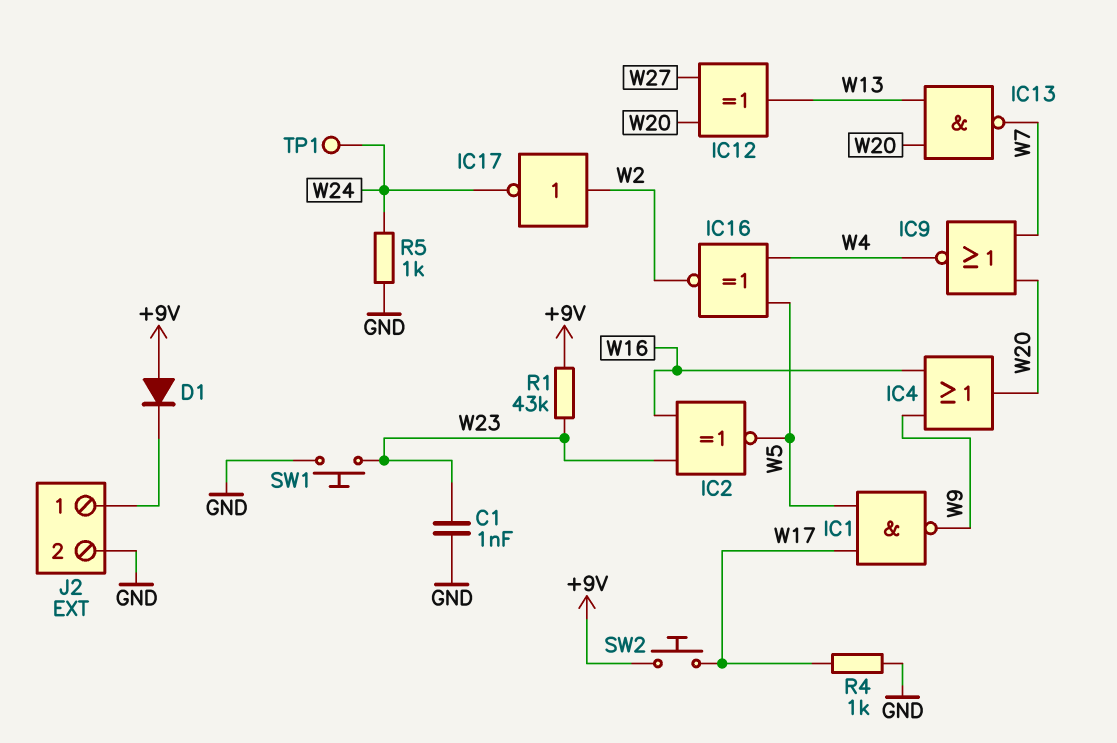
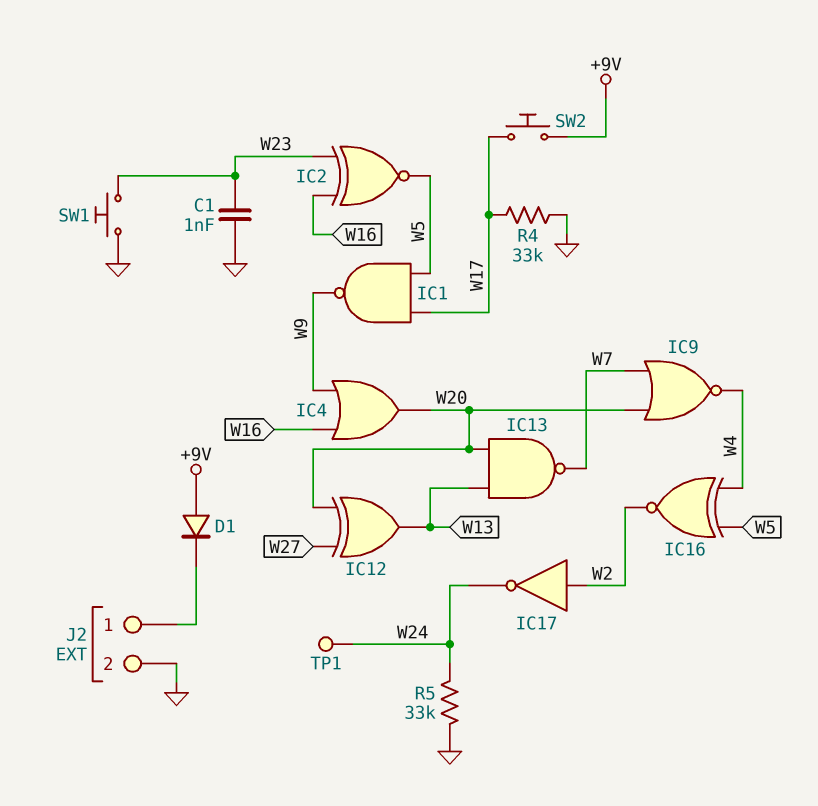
R1: 43k (+9V, W23) -> none
R4: 1k (GND, W17) -> 33k (GND, W17)
R5: 1k (GND, W24) -> 33k (GND, W24)

